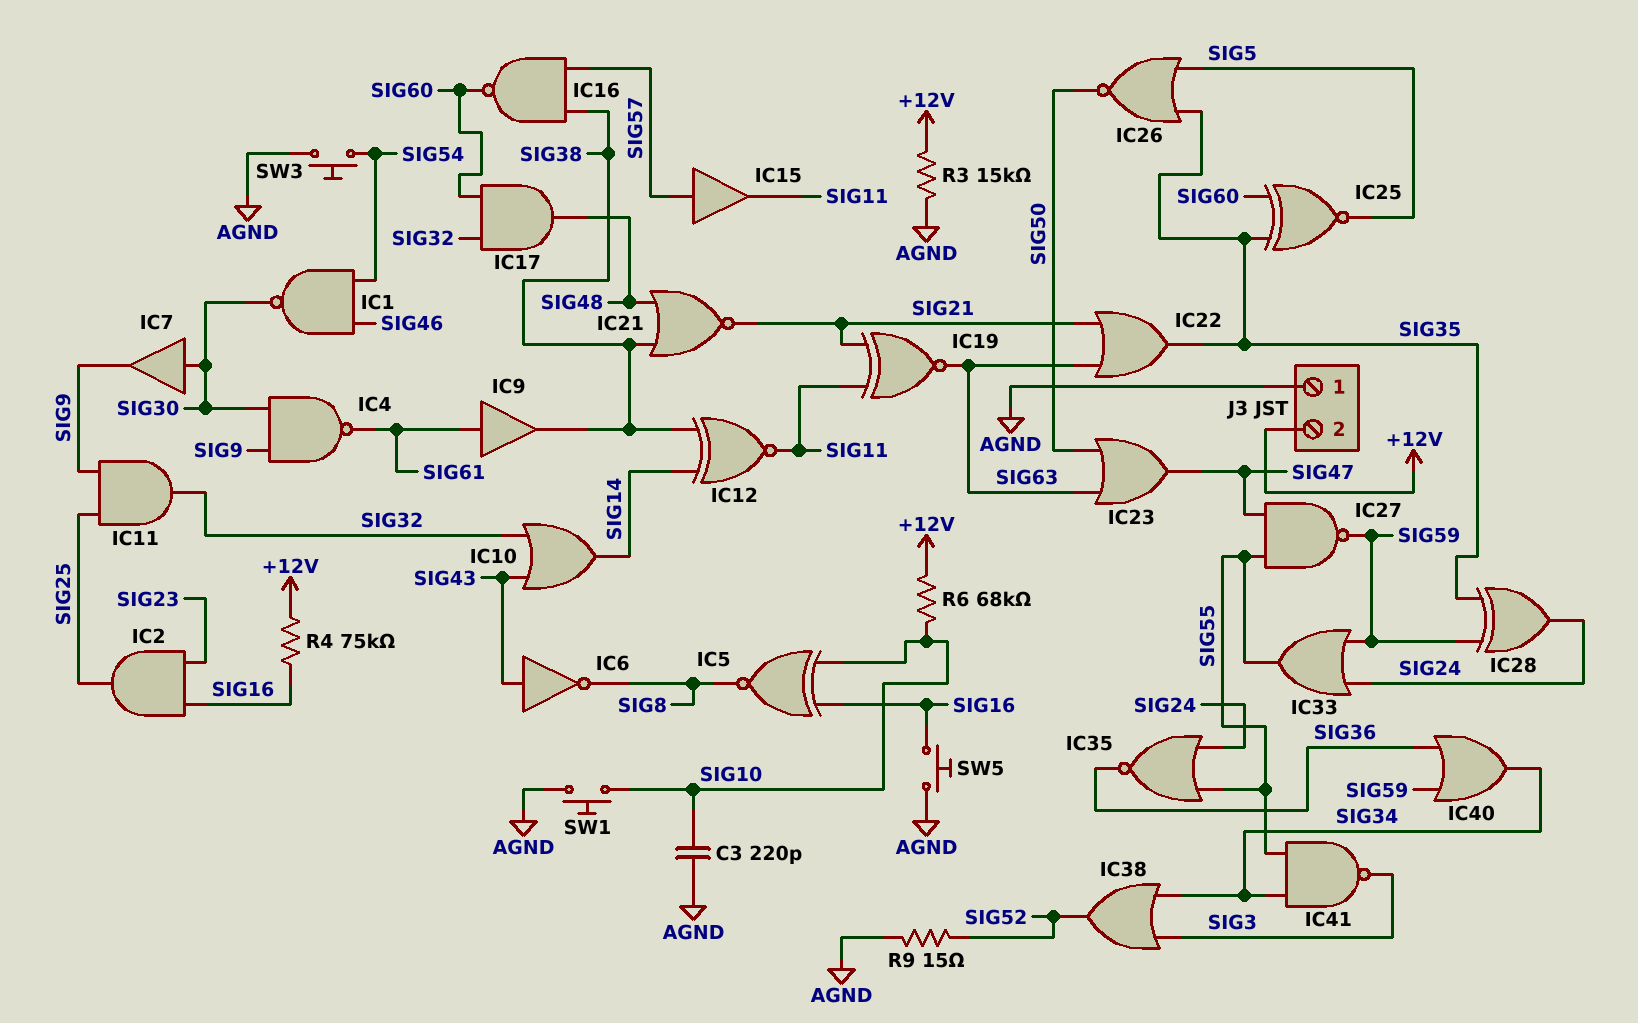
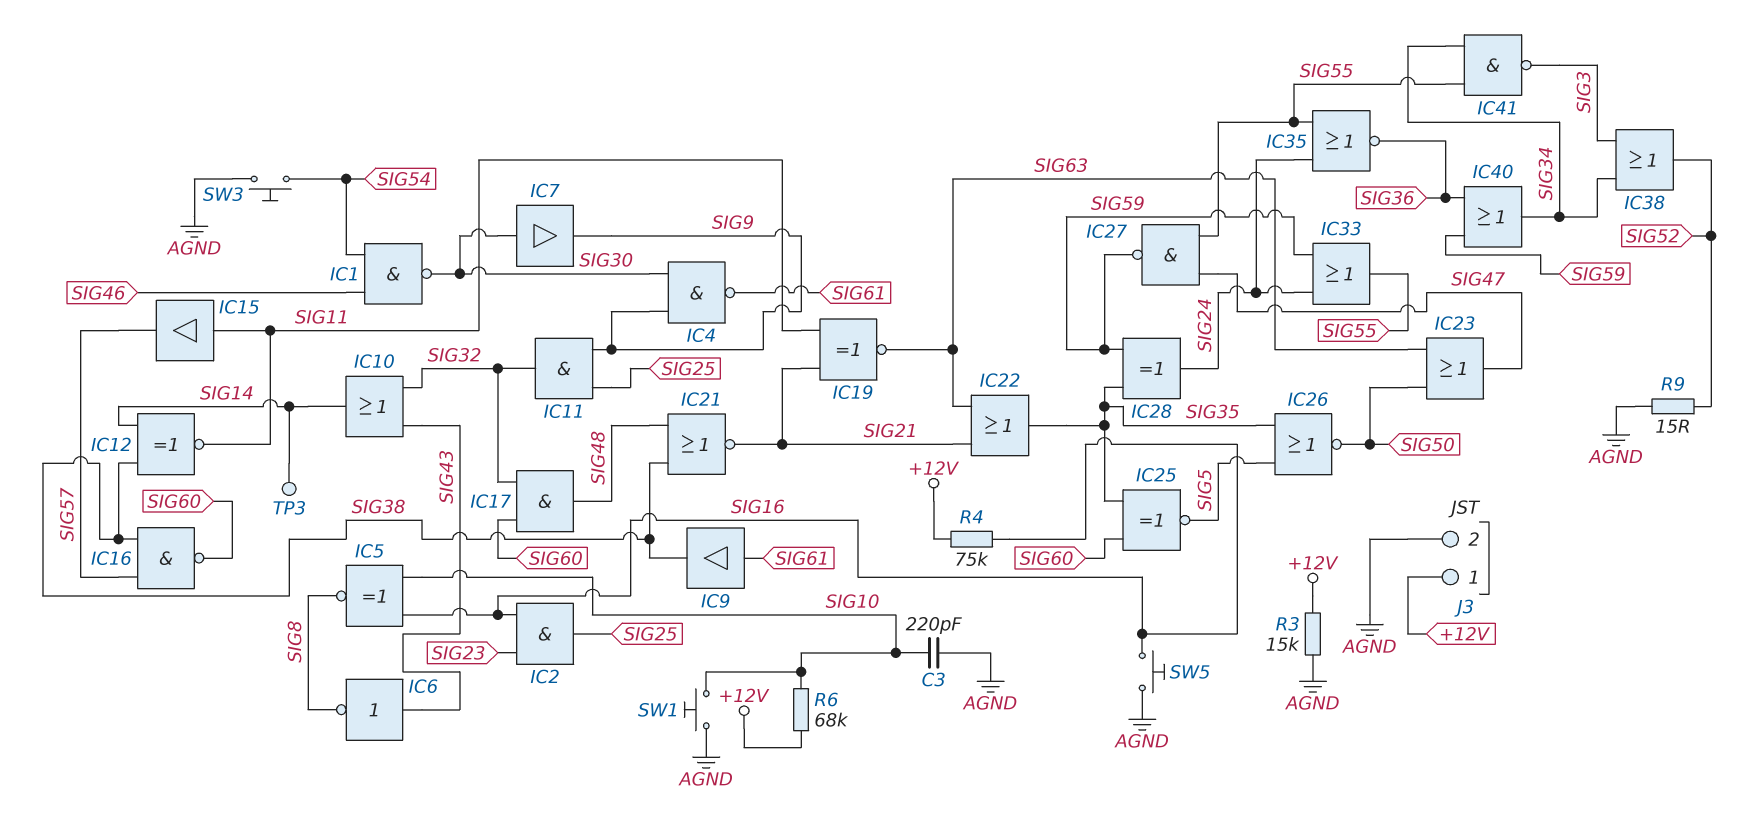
IC15: buffer (in SIG57, out SIG11) -> buffer (in SIG11, out SIG57)
J3 pin 1: AGND -> +12V
J3 pin 2: +12V -> AGND
TP3: none -> test point (SIG14)

